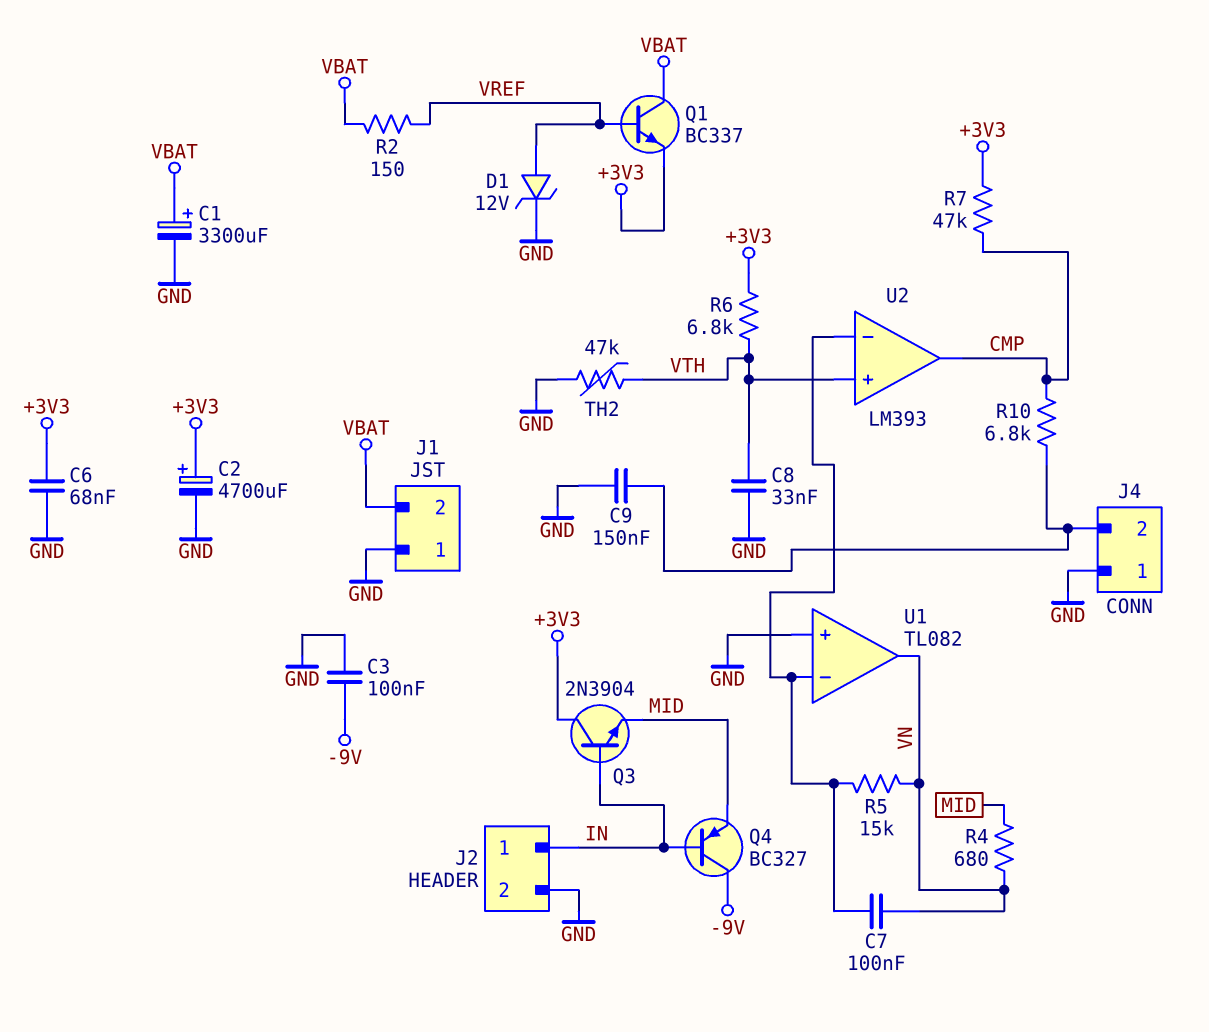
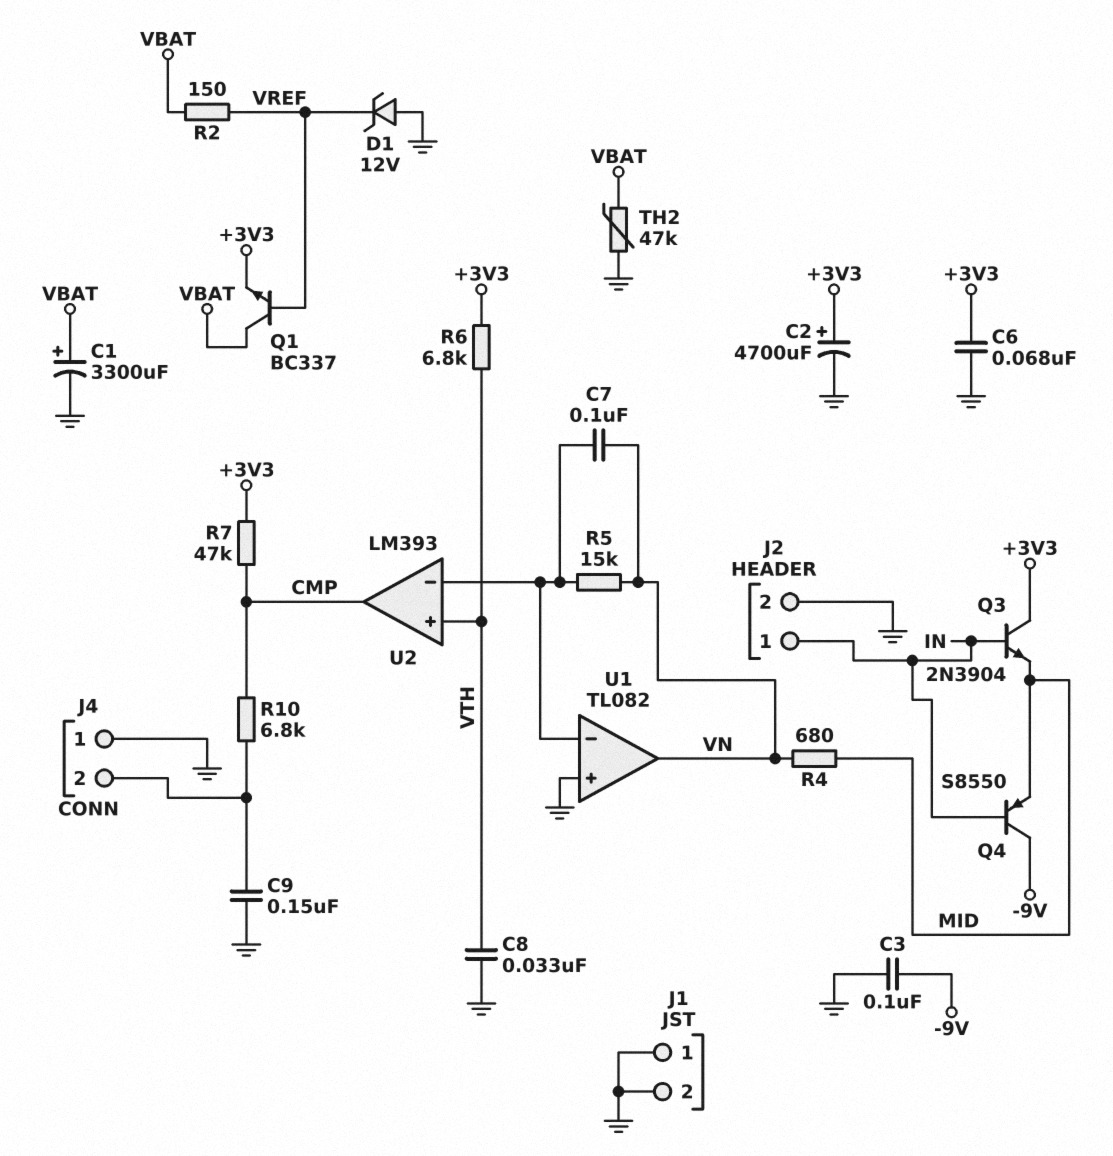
D1: zener 12V (A VREF, K GND) -> zener 12V (A GND, K VREF)
J1 pin 2: VBAT -> GND
Q4: PNP BC327 (B IN, C -9V, E MID) -> PNP S8550 (B IN, C -9V, E MID)
TH2: 47k (GND, VTH) -> 47k (GND, VBAT)

